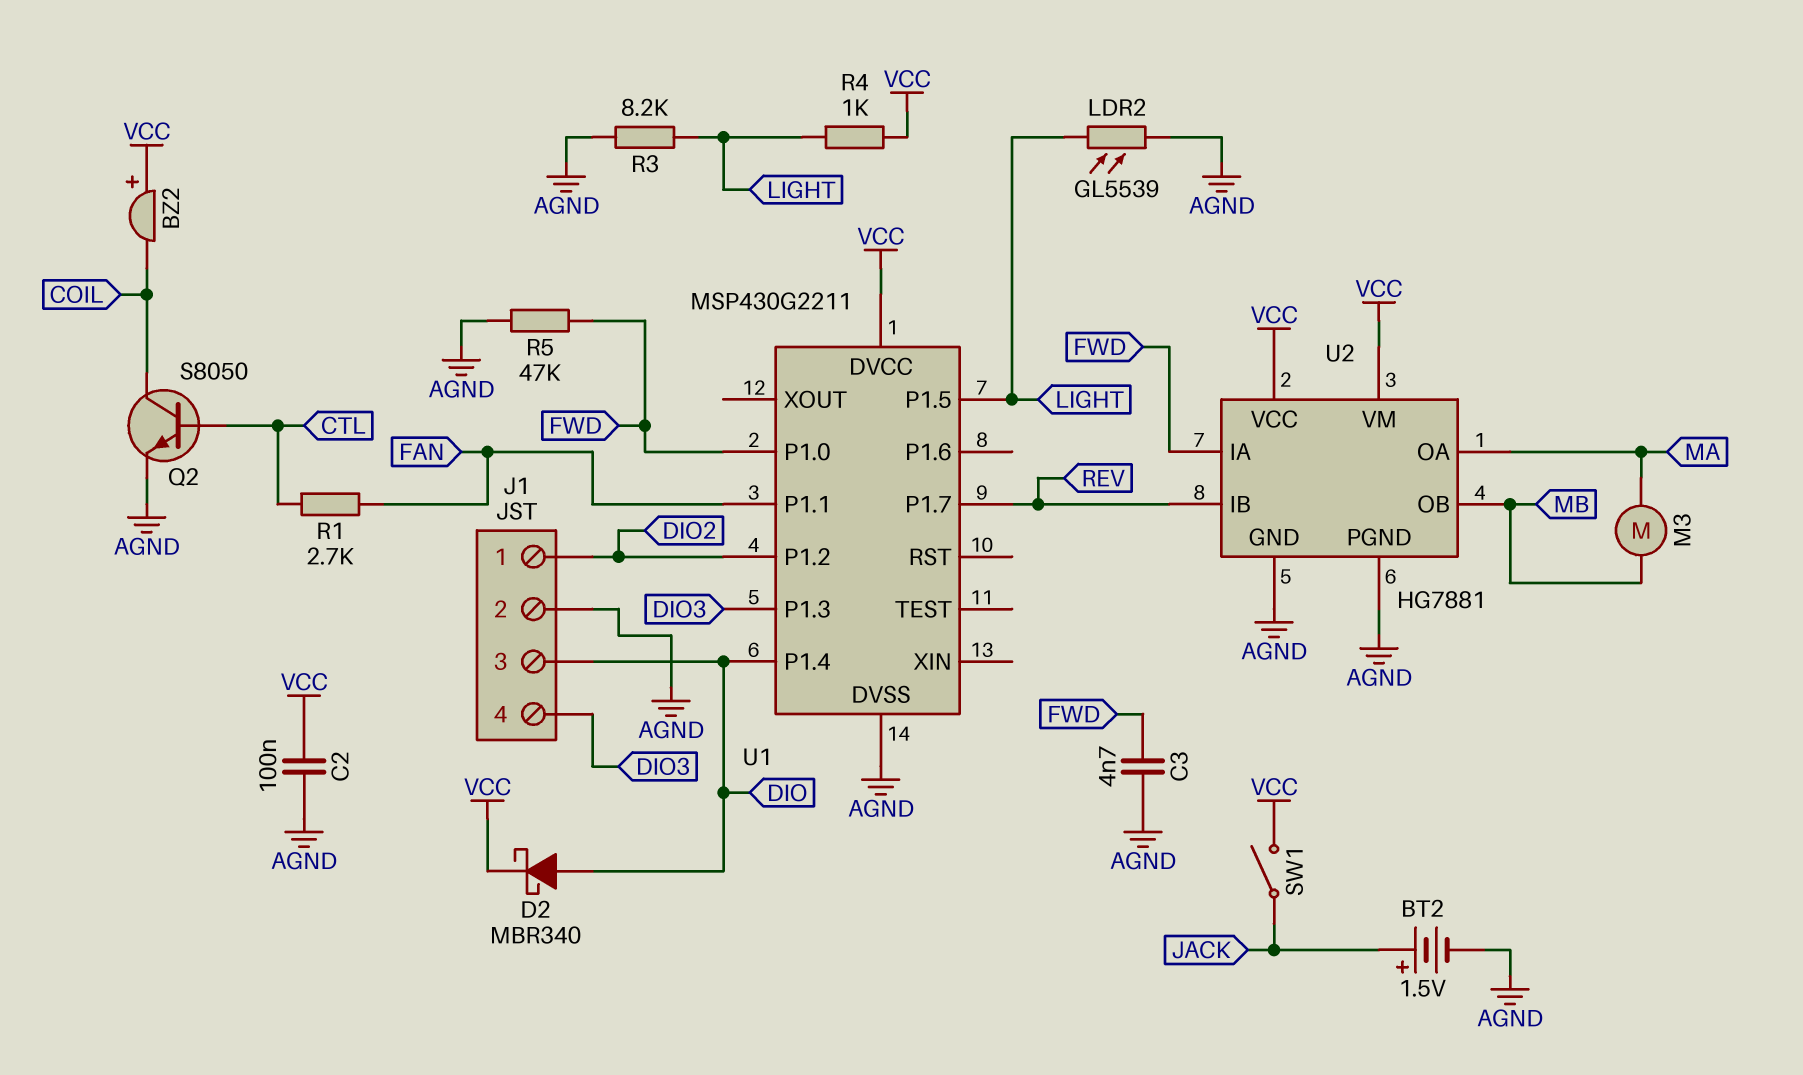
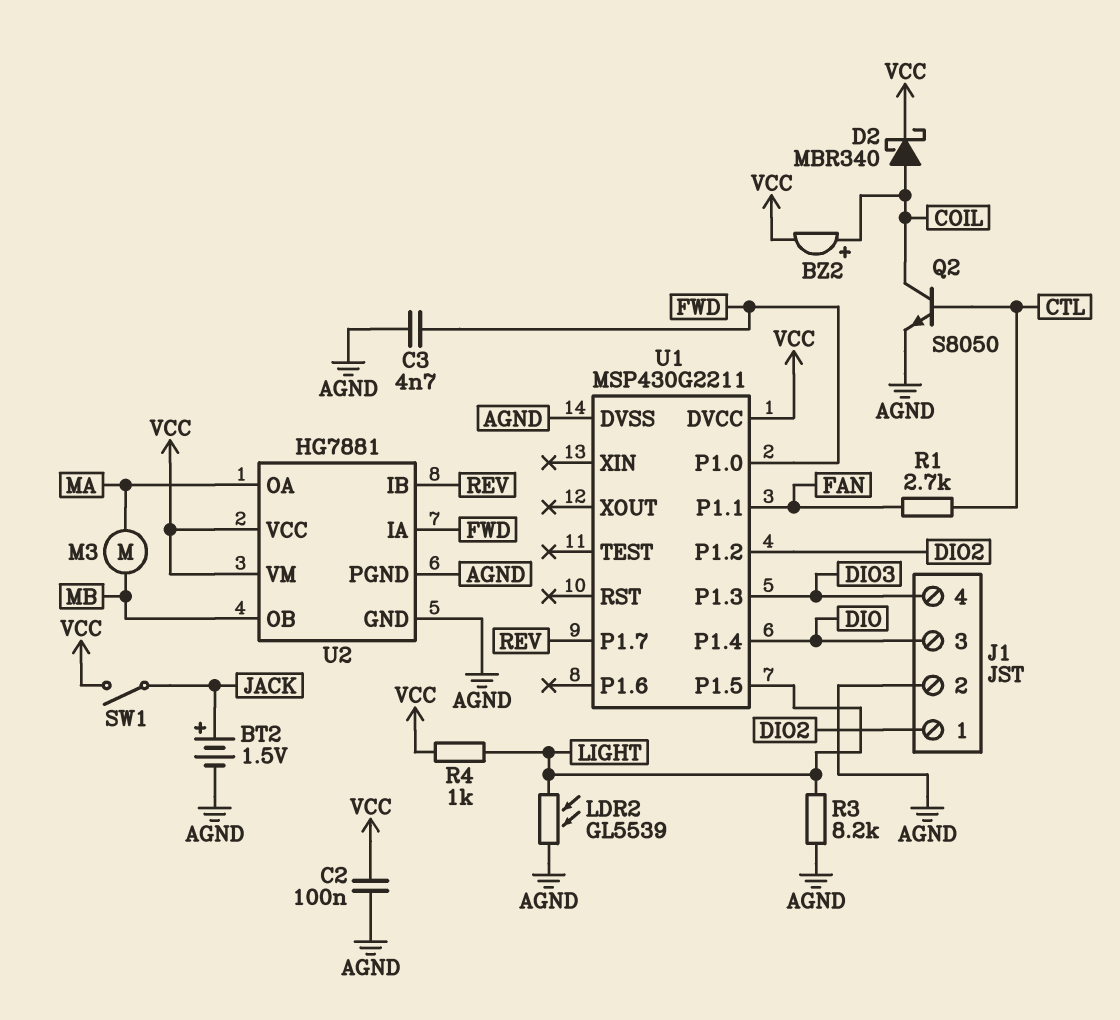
BZ2: buzzer (plus VCC, minus COIL) -> buzzer (plus COIL, minus VCC)
D2: schottky MBR340 (A DIO, K VCC) -> schottky MBR340 (A COIL, K VCC)
R5: 47k (AGND, FWD) -> none

